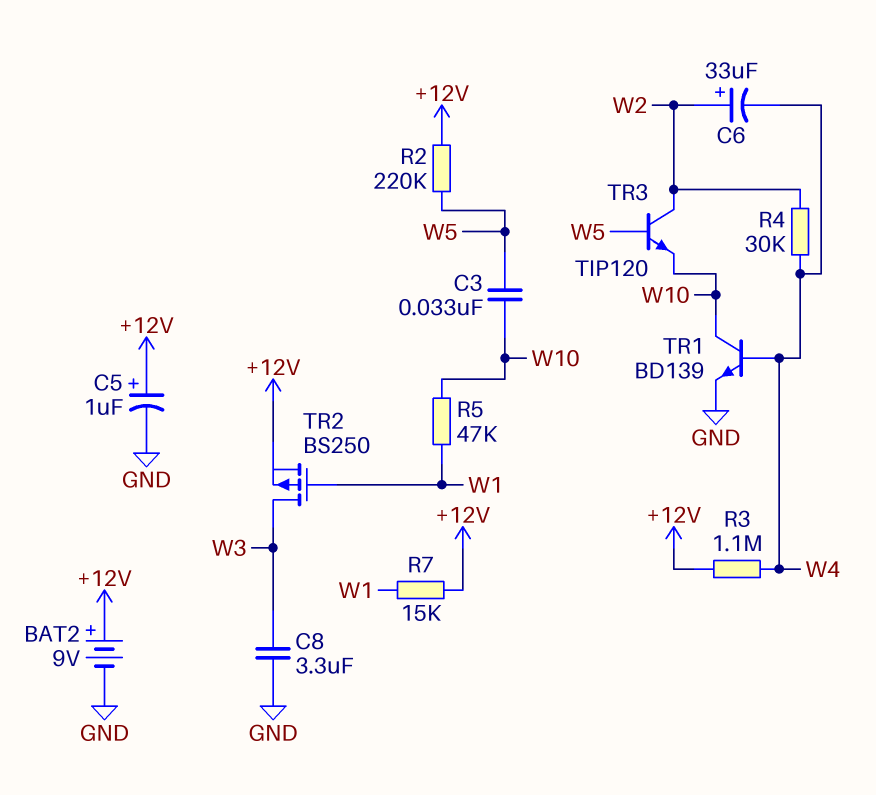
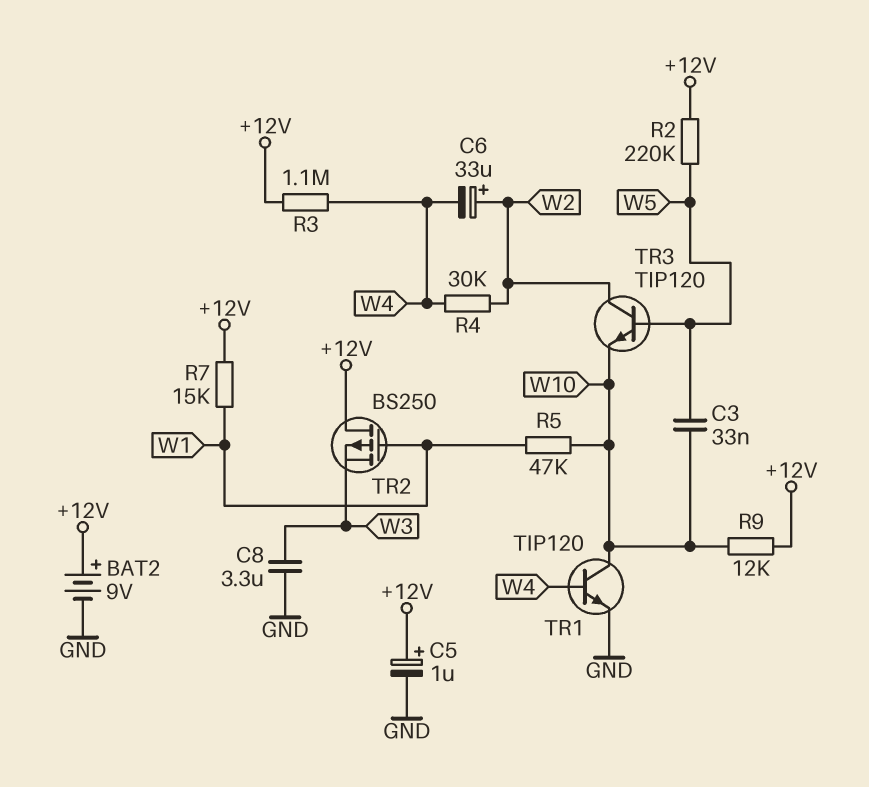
R9: none -> 12k (+12V, W10)
TR1: NPN BD139 (B W4, C W10, E GND) -> NPN TIP120 (B W4, C W10, E GND)
TR2: PMOS BS250 (G W1, D W3, S +12V) -> PMOS BS250 (G W1, D +12V, S W3)

